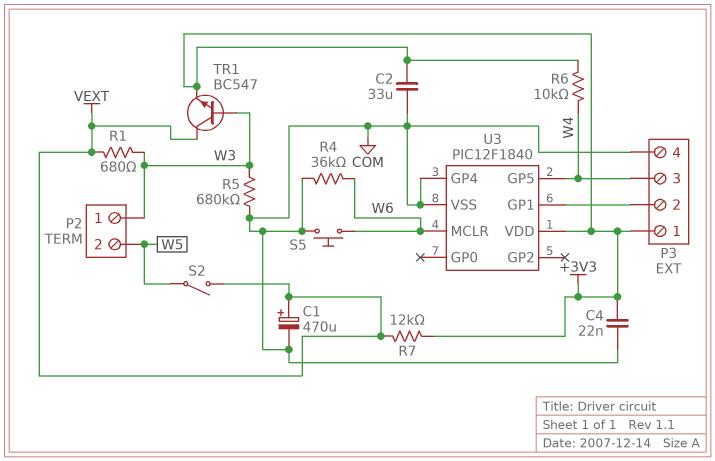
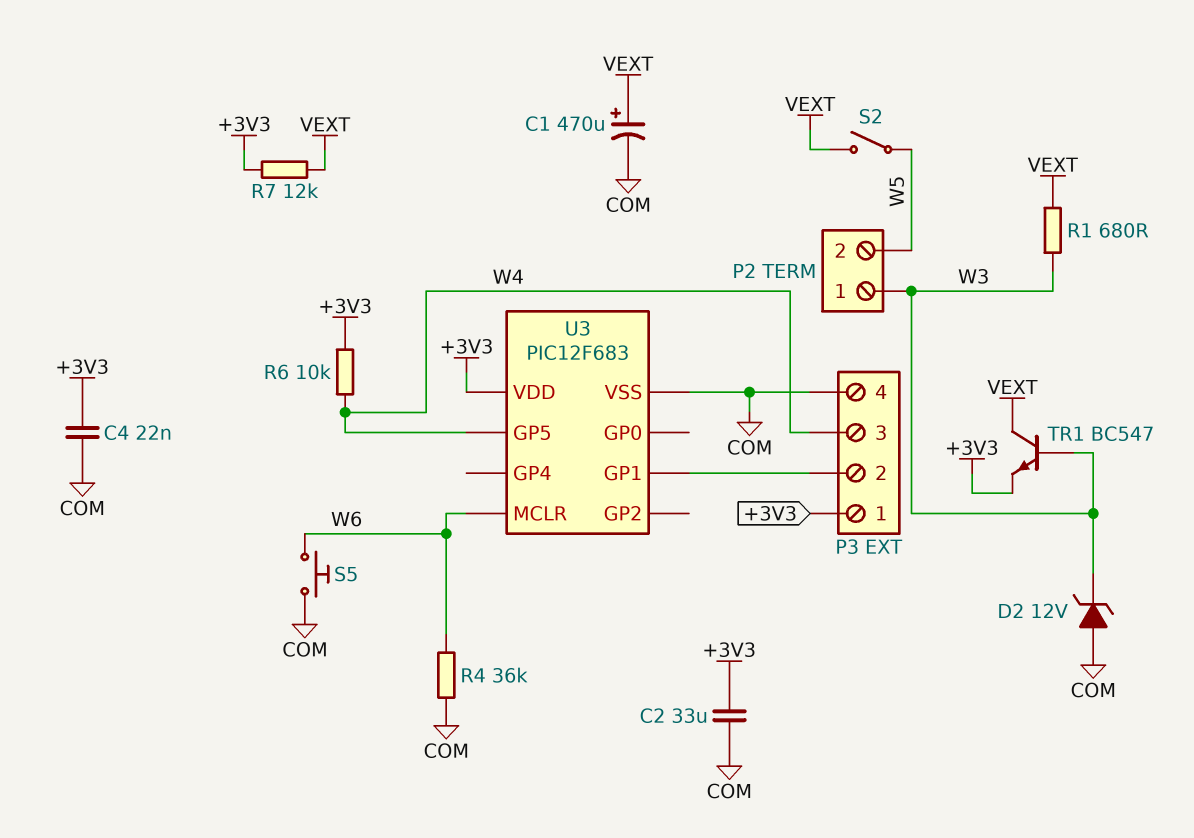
D2: none -> zener 12V (A COM, K W3)
R5: 680k (COM, W3) -> none
U3: PIC12F1840 -> PIC12F683
U3 pin GP4: COM -> none

